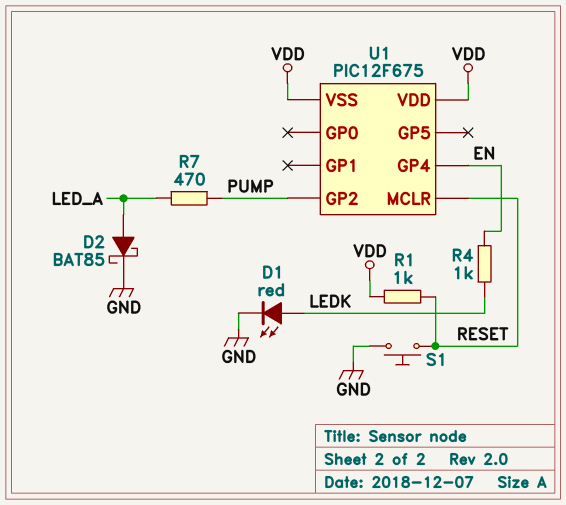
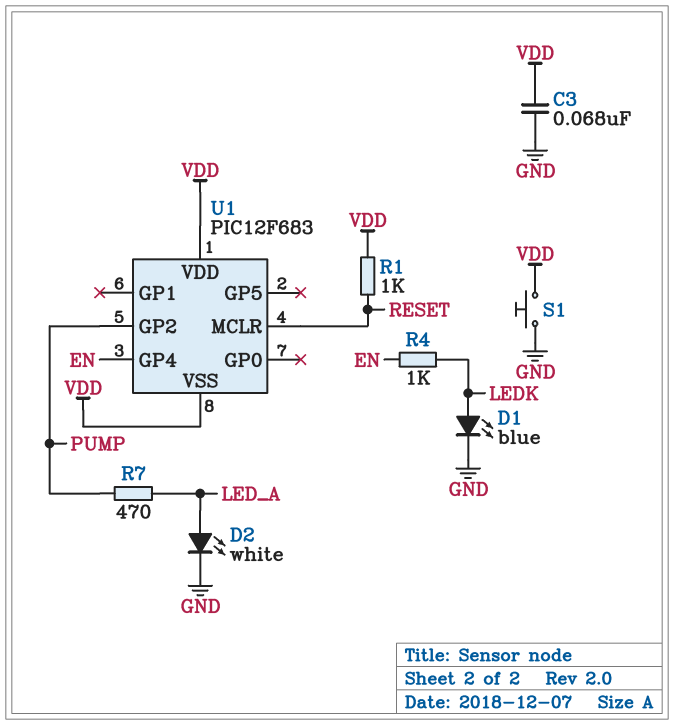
C3: none -> 68nF (GND, VDD)
D1: LED red (A LEDK, K GND) -> LED blue (A LEDK, K GND)
D2: schottky BAT85 (A LED_A, K GND) -> LED white (A LED_A, K GND)
S1: button (GND, RESET) -> button (GND, VDD)
U1: PIC12F675 -> PIC12F683

